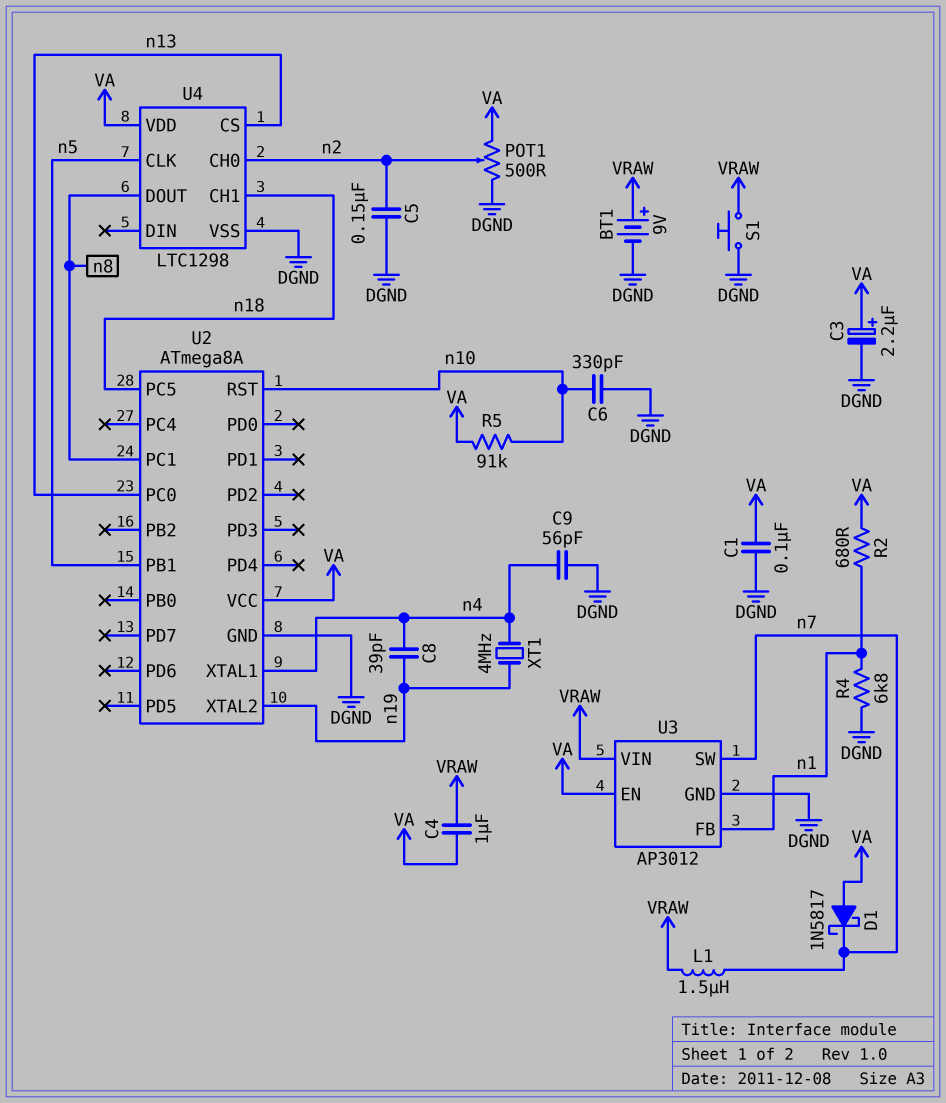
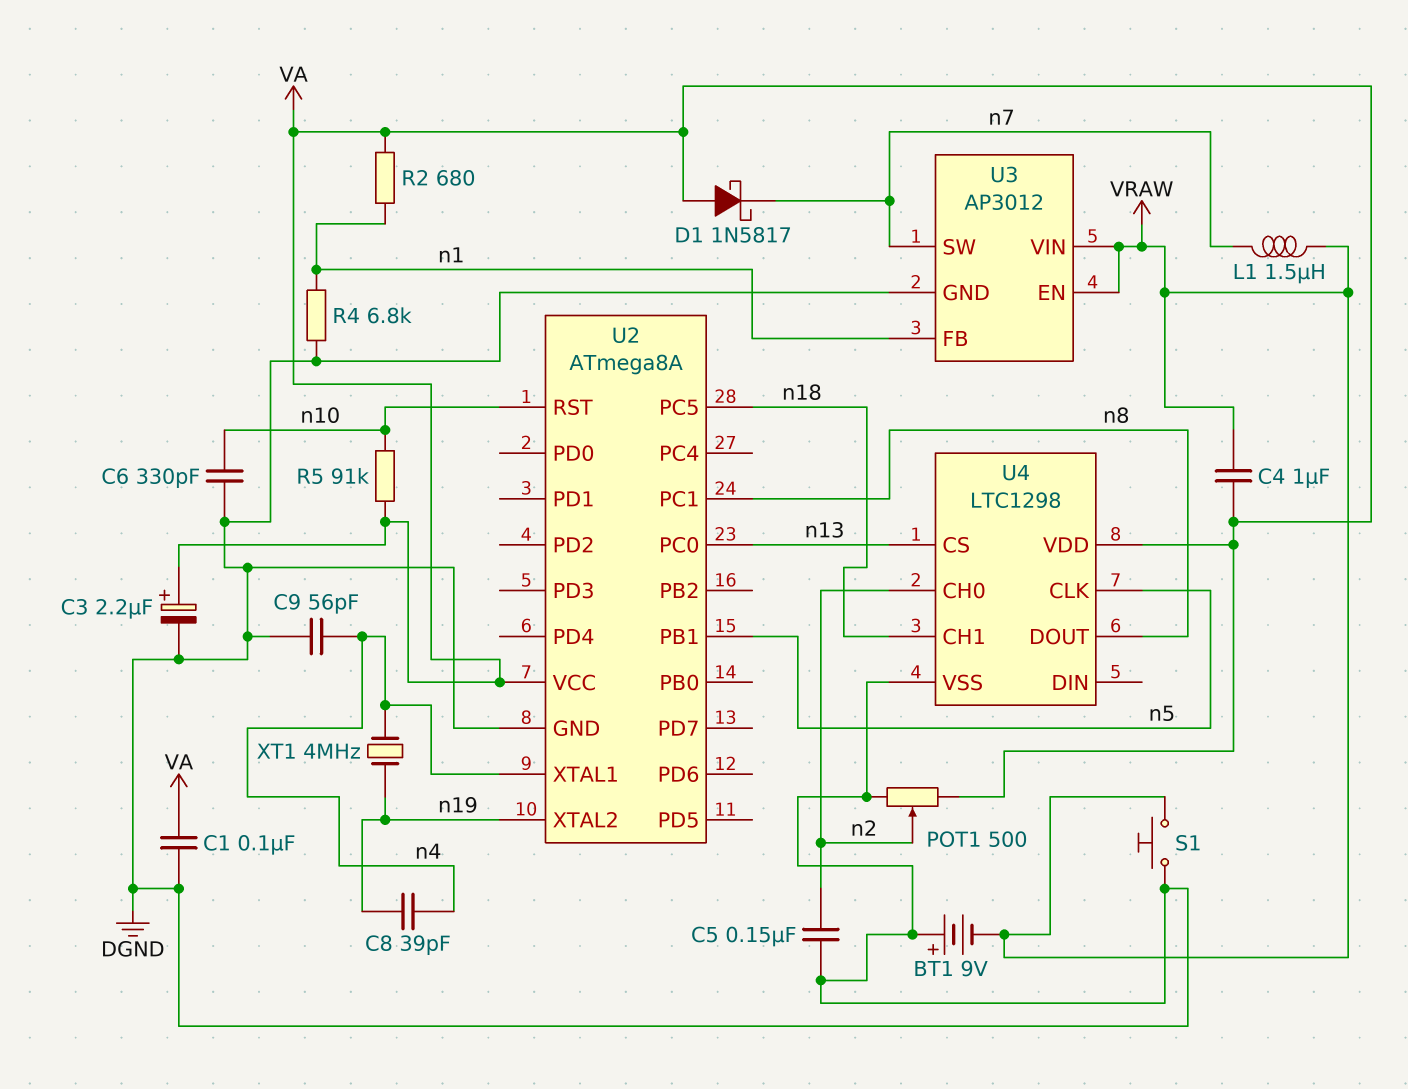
BT1: 9V (plus VRAW, minus DGND) -> 9V (plus DGND, minus VRAW)
U3 pin EN: VA -> VRAW

